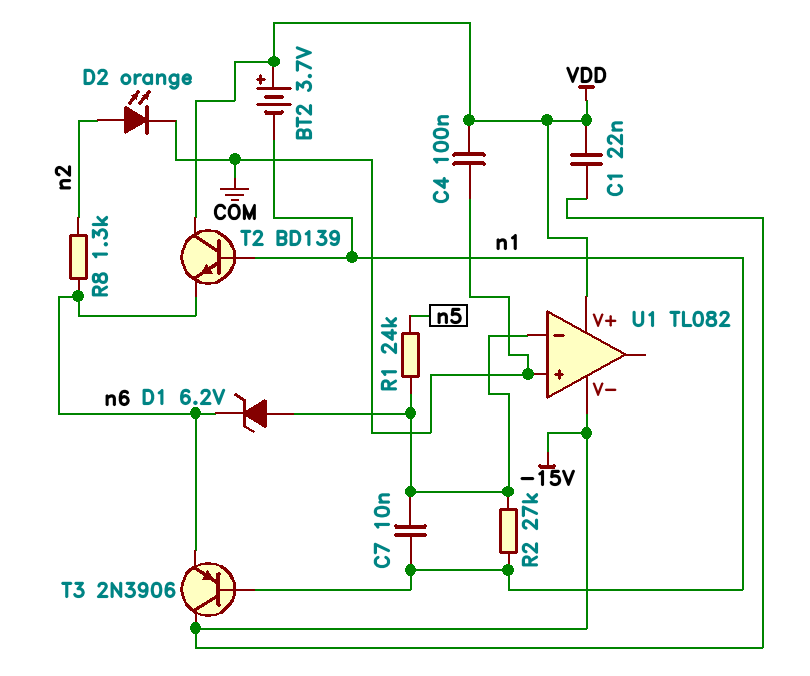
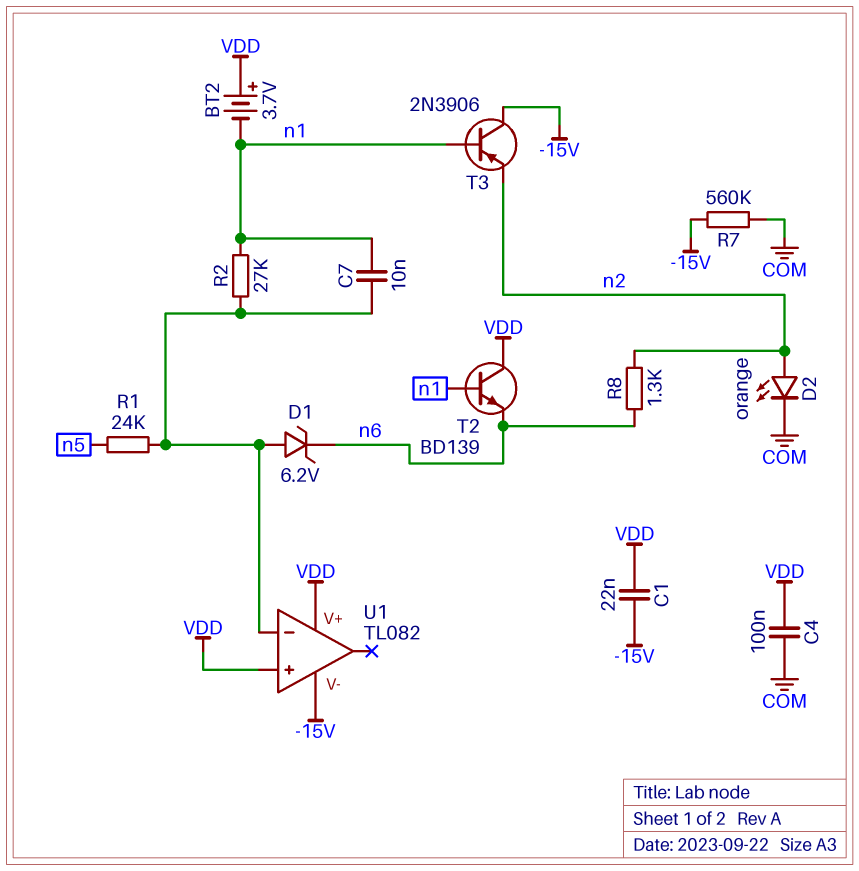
R7: none -> 560k (-15V, COM)
T3: PNP 2N3906 (B n1, C -15V, E n6) -> PNP 2N3906 (B n1, C -15V, E n2)
U1 pin in+: COM -> VDD

